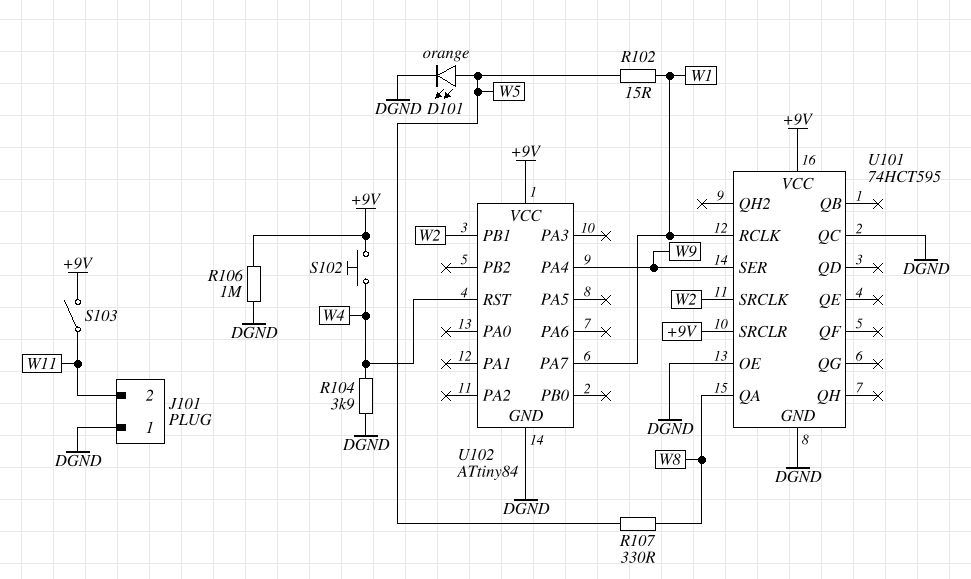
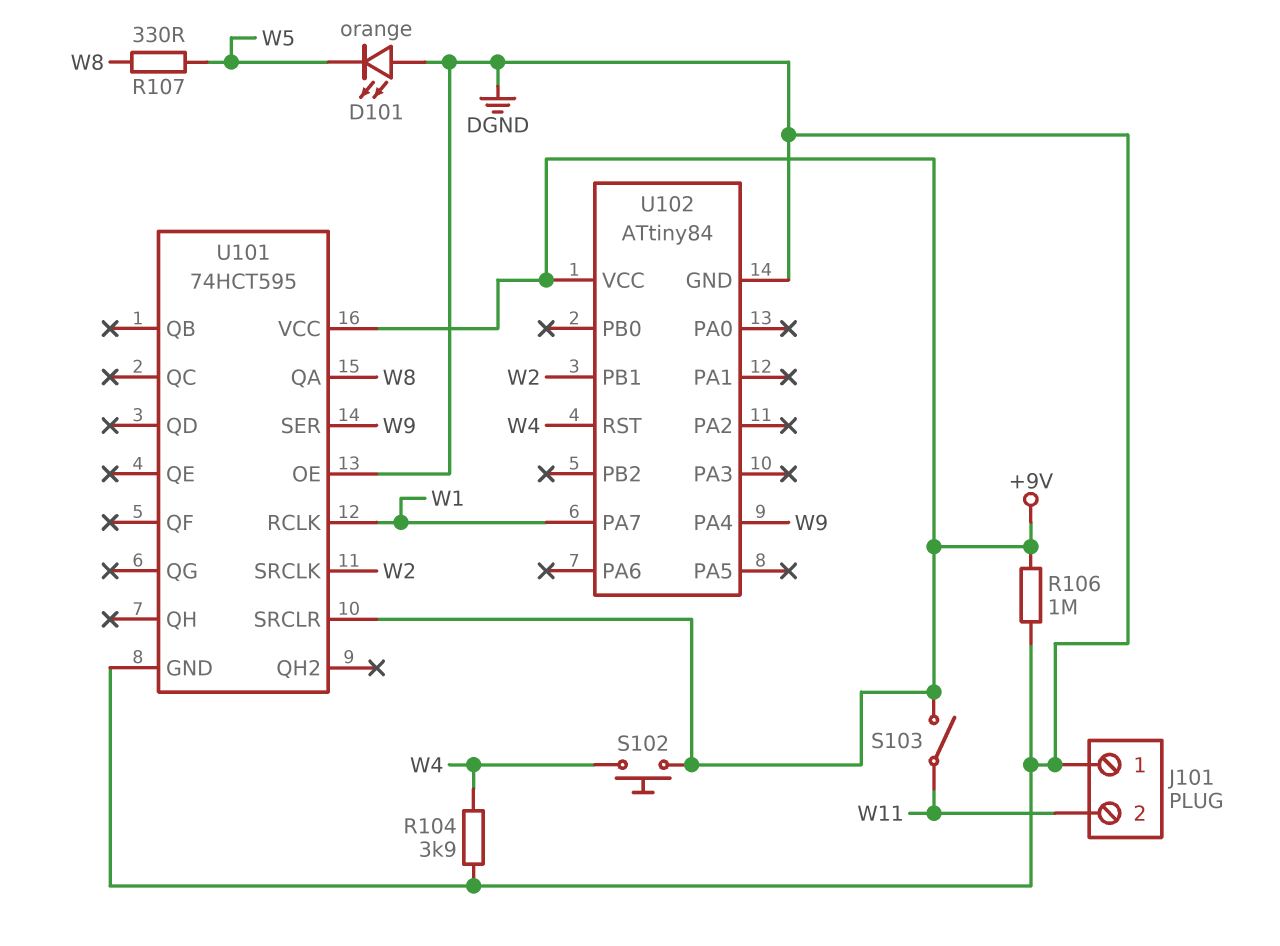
D101: LED orange (A W5, K DGND) -> LED orange (A DGND, K W5)
R102: 15 (W1, W5) -> none
U101 pin QC: DGND -> none

